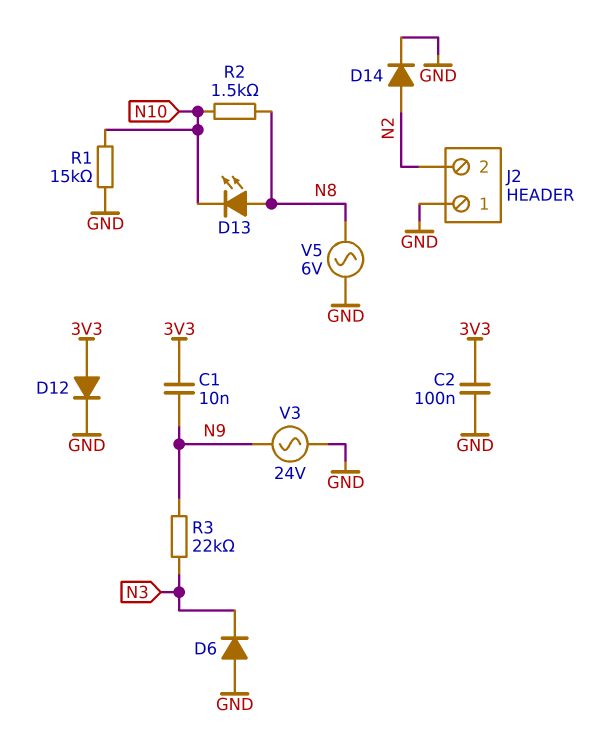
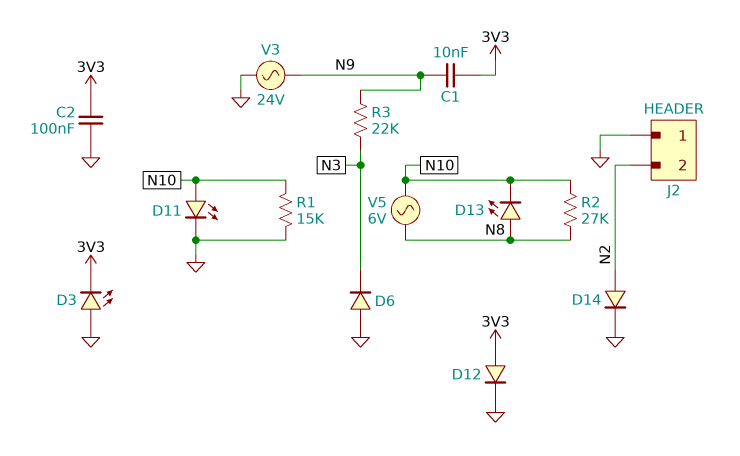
D3: none -> LED (A GND, K 3V3)
D11: none -> LED (A N10, K GND)
R2: 1.5k (N8, N10) -> 27k (N8, N10)
V5: AC 6V (GND, N8) -> AC 6V (N8, N10)

